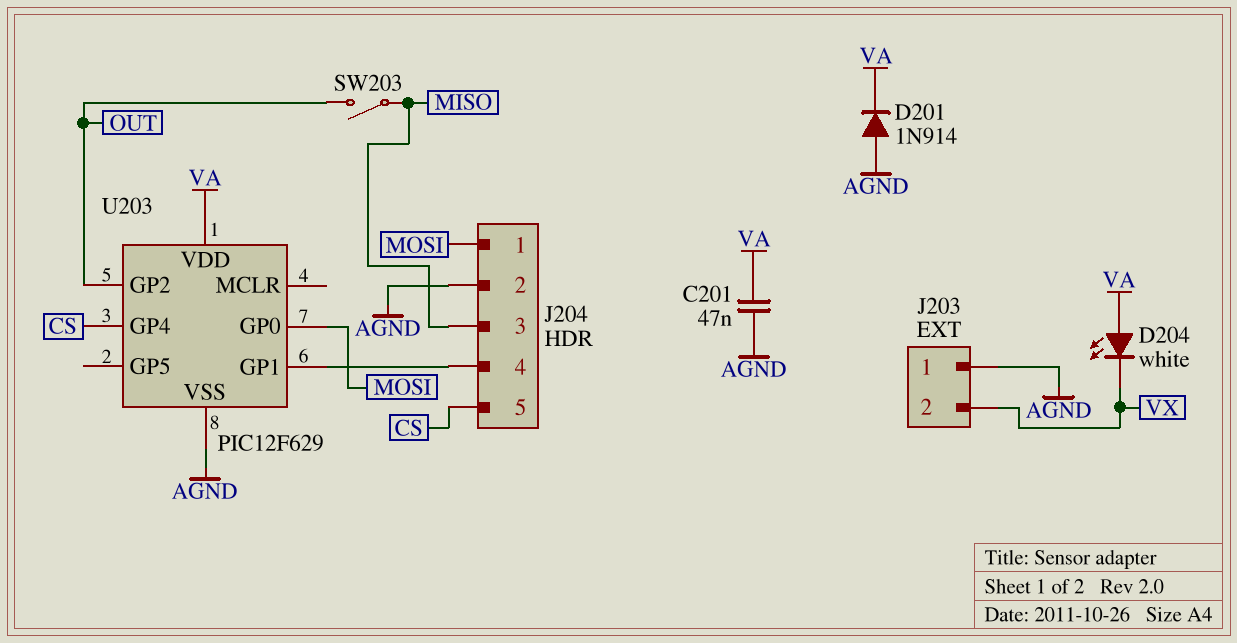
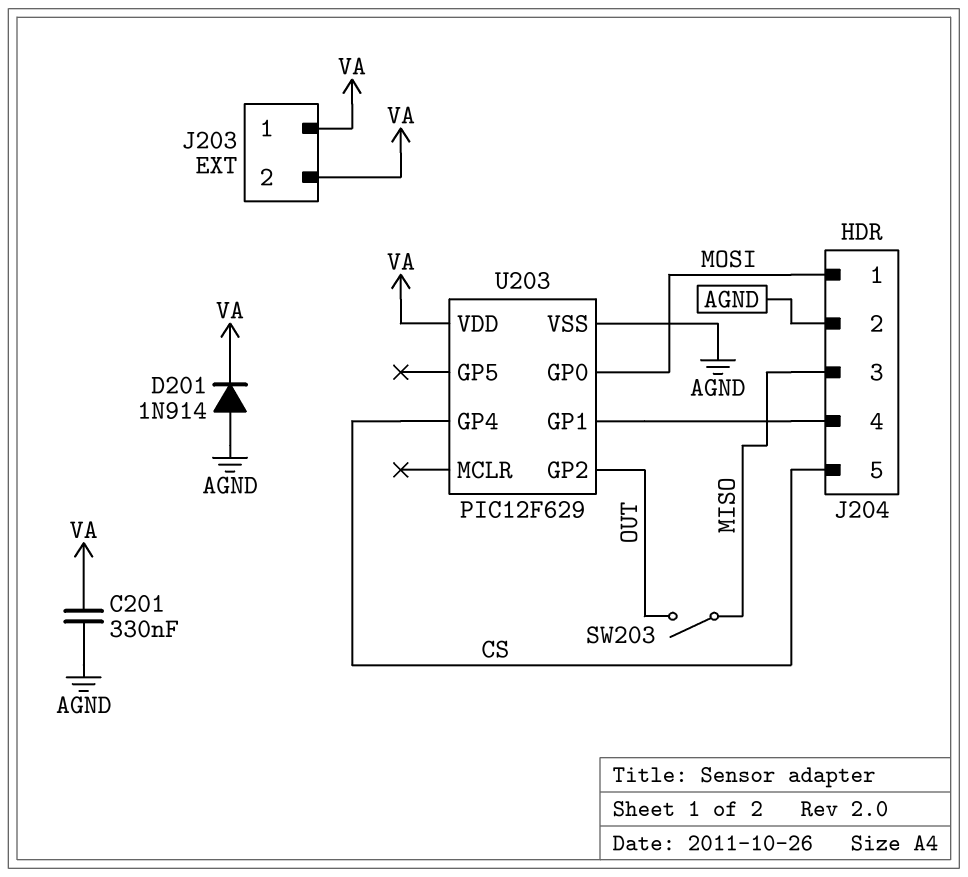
C201: 47nF (AGND, VA) -> 330nF (AGND, VA)
D204: LED white (A VA, K VX) -> none
J203 pin 1: AGND -> VA
J203 pin 2: VX -> VA

